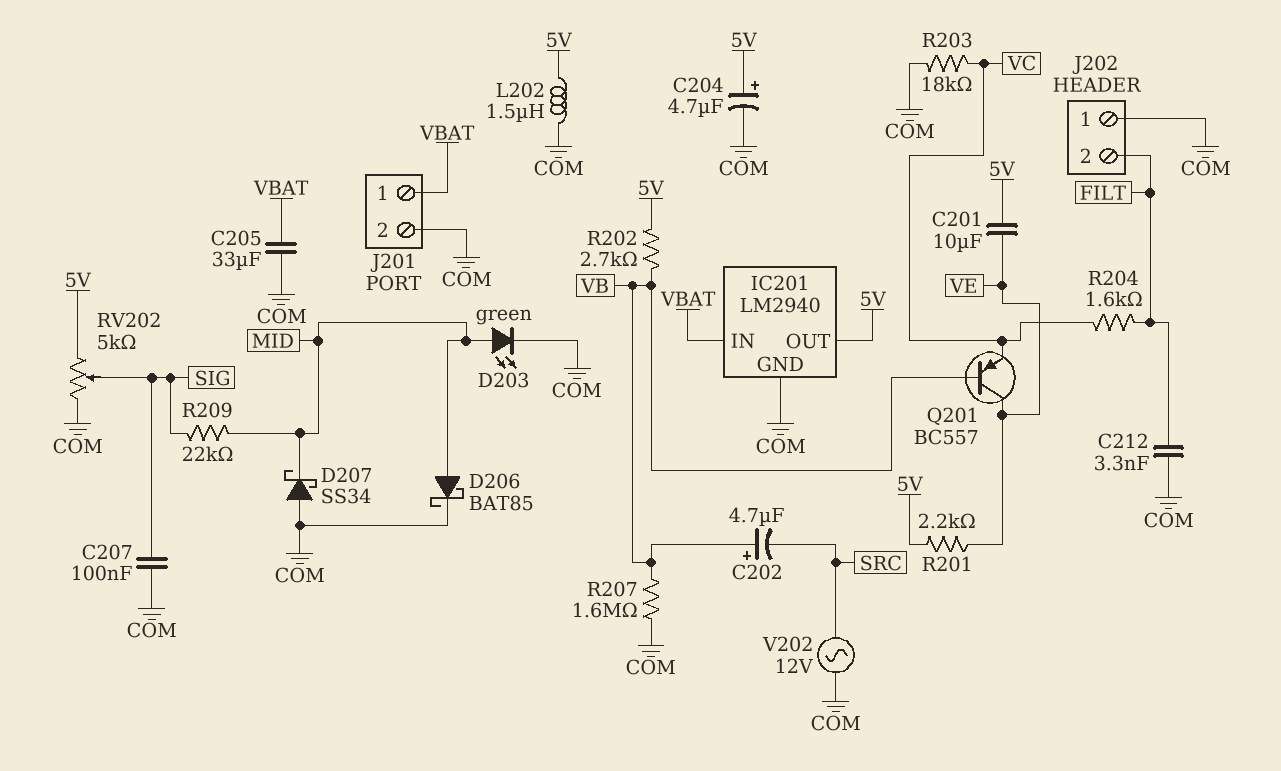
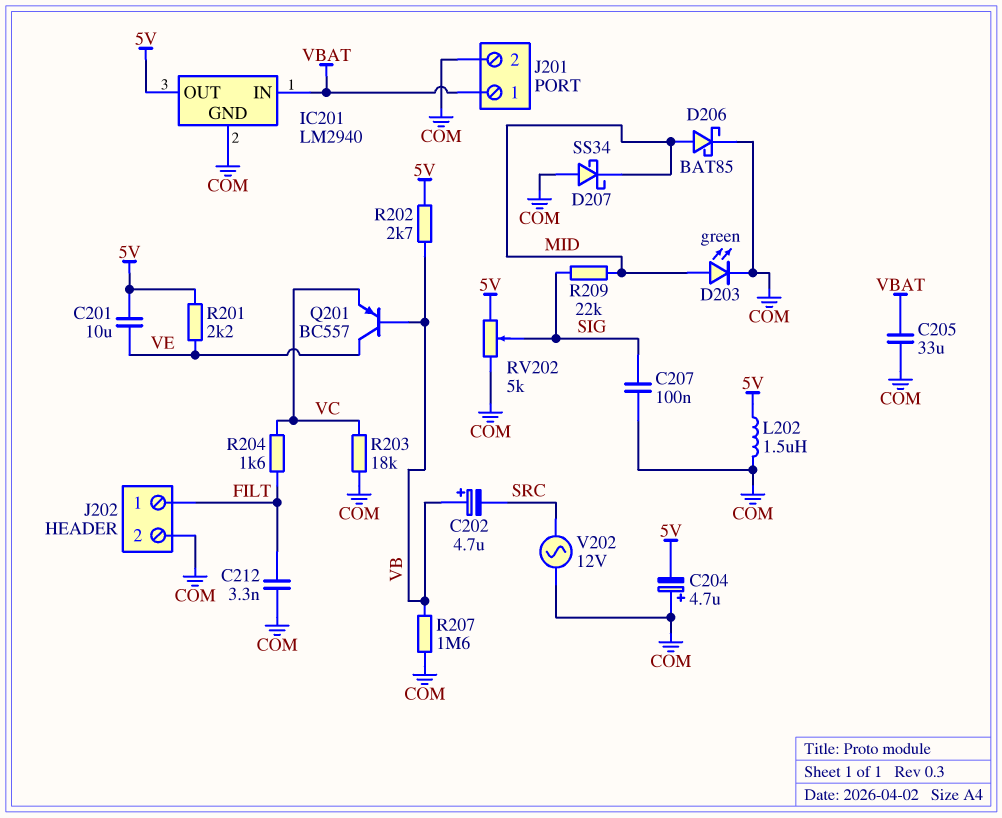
C204: 4.7uF (plus 5V, minus COM) -> 4.7uF (plus COM, minus 5V)
J202 pin 1: COM -> FILT
J202 pin 2: FILT -> COM

